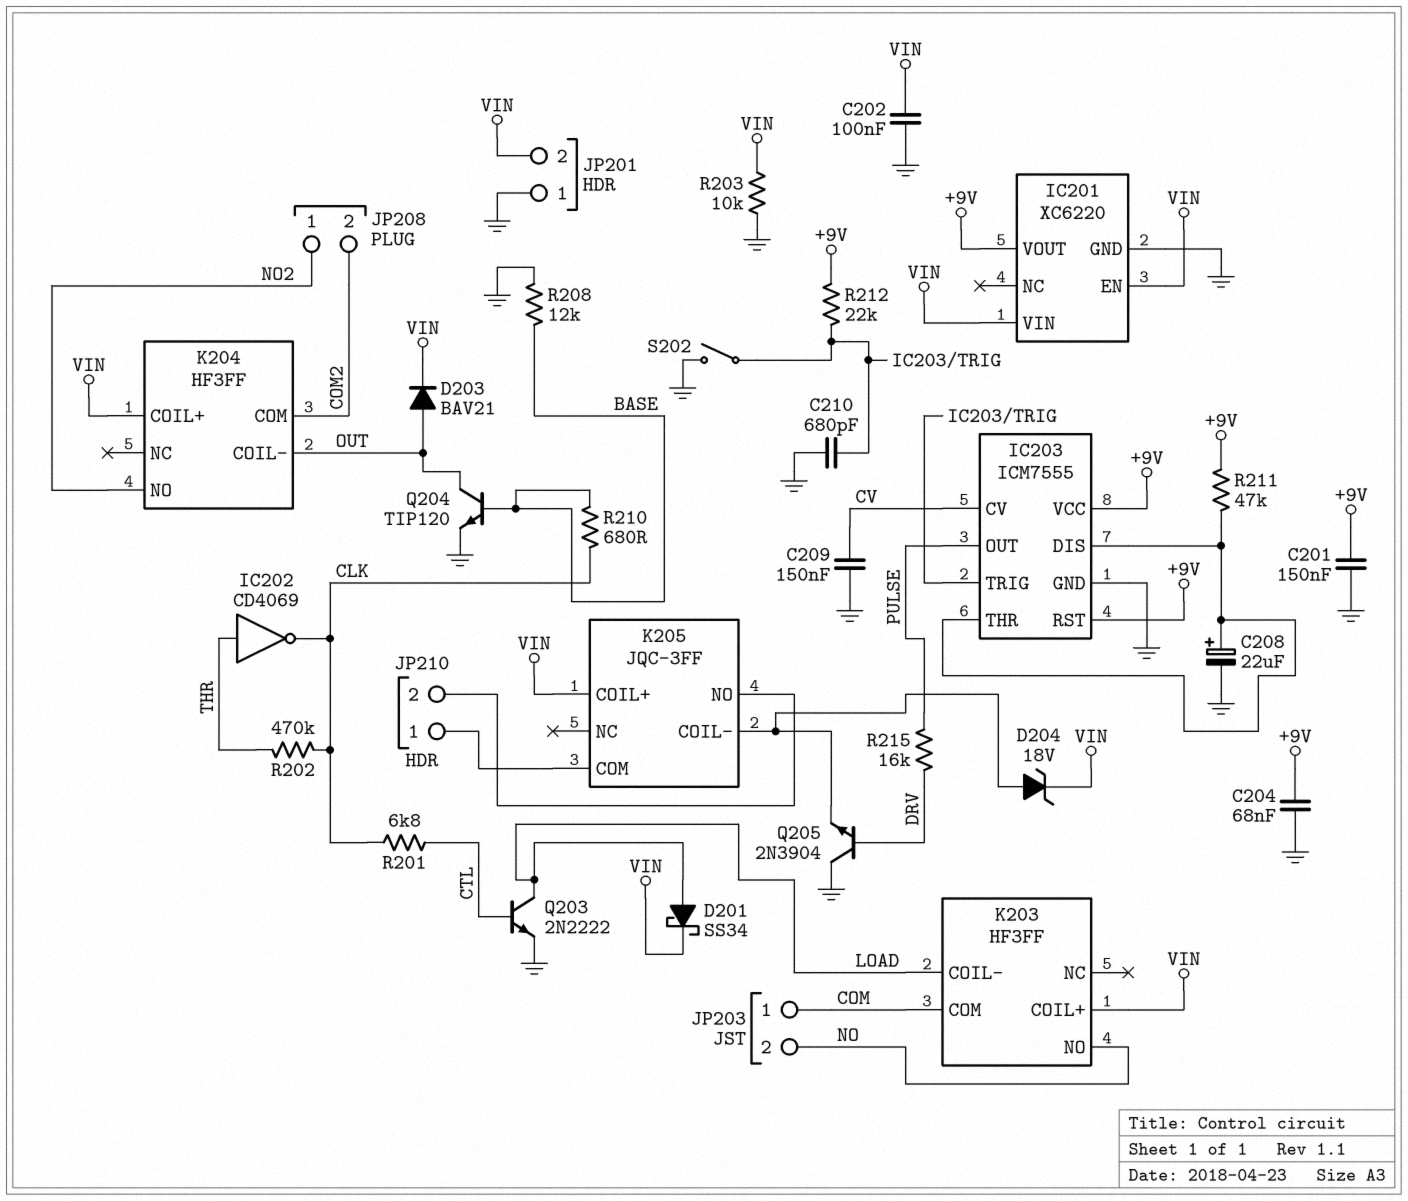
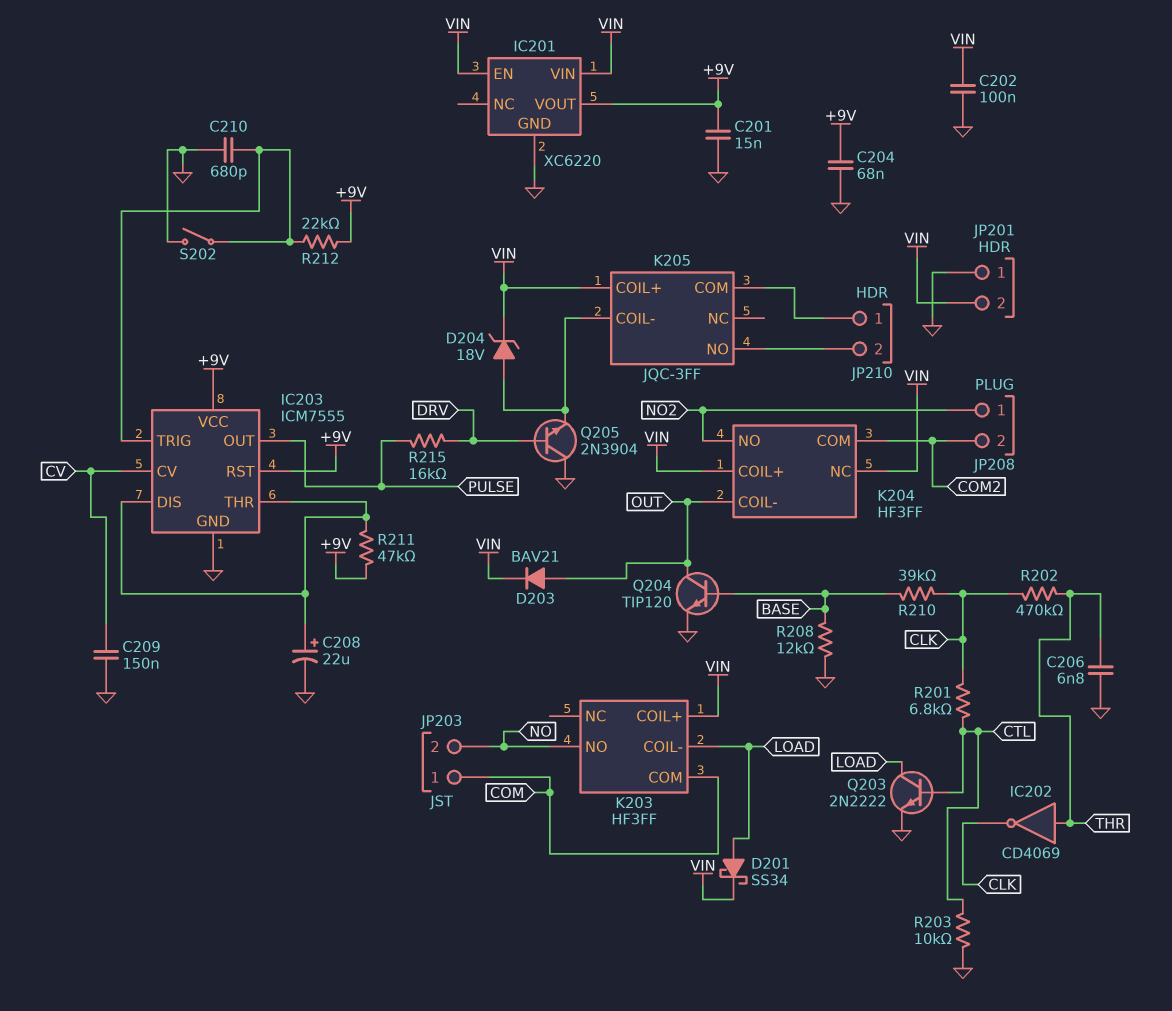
C201: 150nF (+9V, GND) -> 15nF (+9V, GND)
C206: none -> 6.8nF (GND, THR)
K204 pin NC: none -> VIN
R203: 10k (GND, VIN) -> 10k (CTL, GND)
R210: 680 (BASE, CLK) -> 39k (BASE, CLK)

